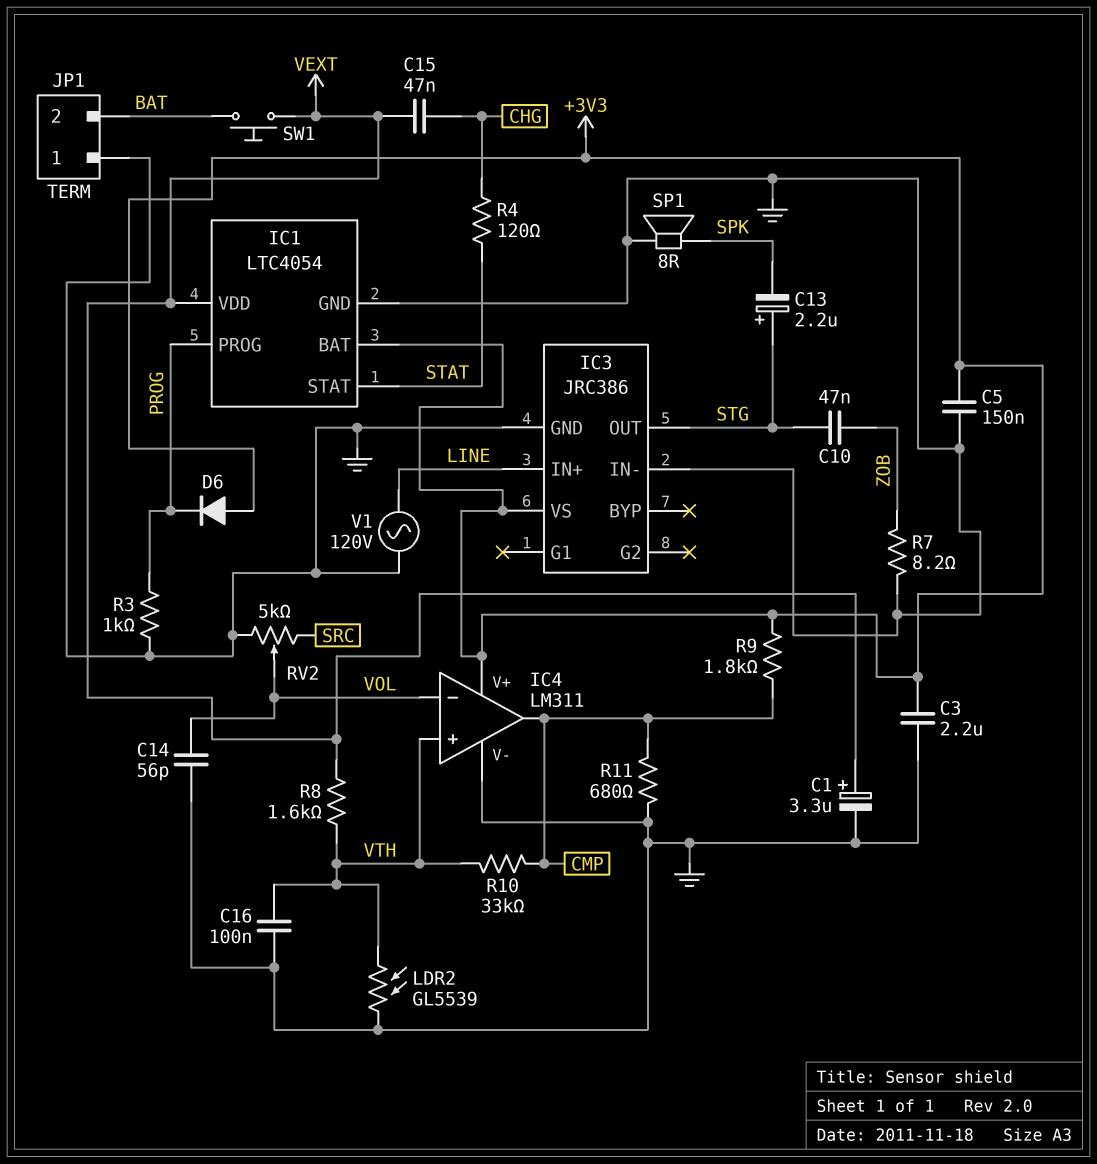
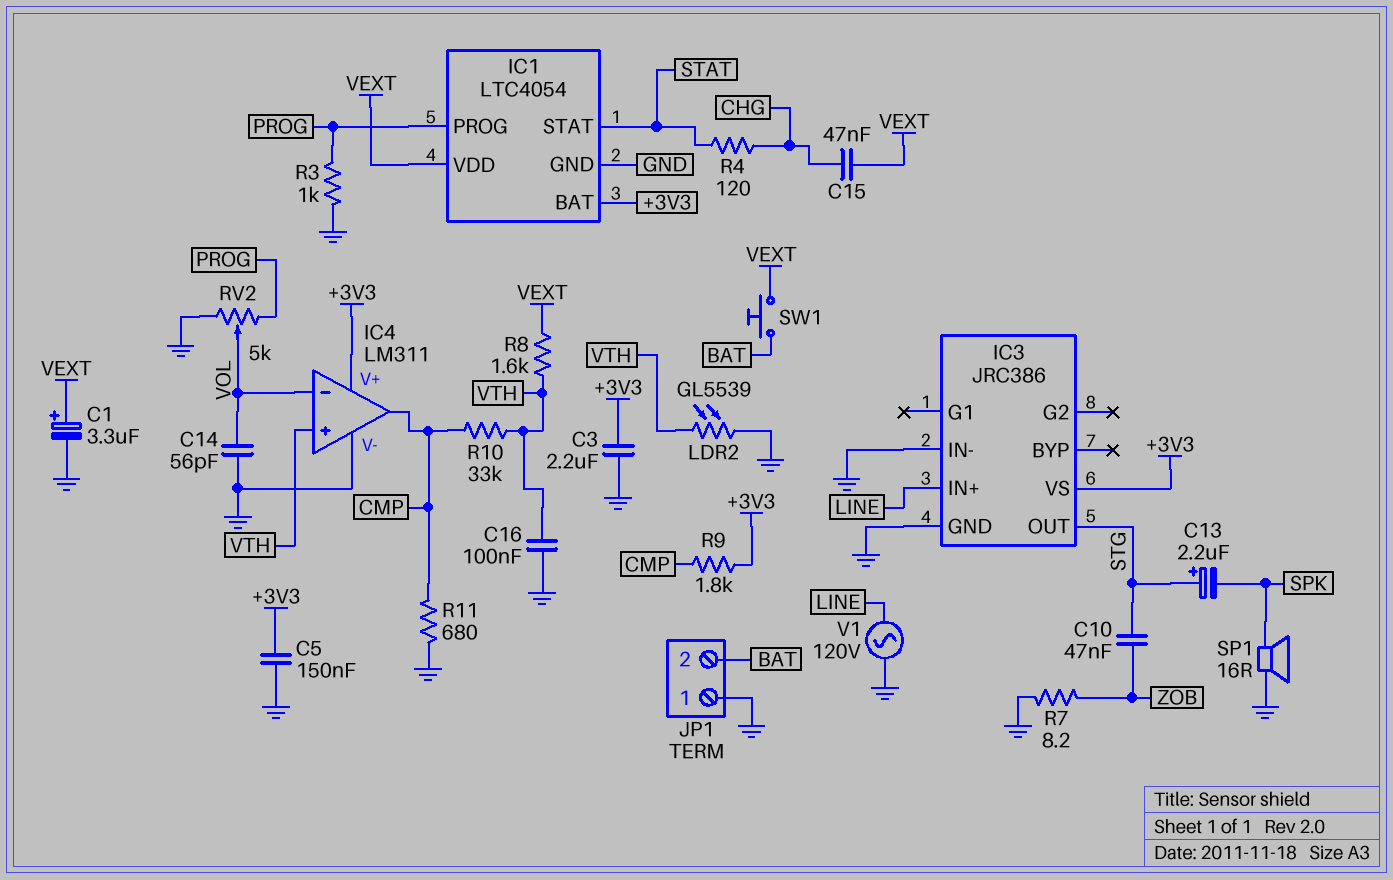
D6: diode (A +3V3, K PROG) -> none
RV2: 5k (GND, SRC, wiper VOL) -> 5k (GND, PROG, wiper VOL)
SP1: speaker 8R (GND, SPK) -> speaker 16R (GND, SPK)

